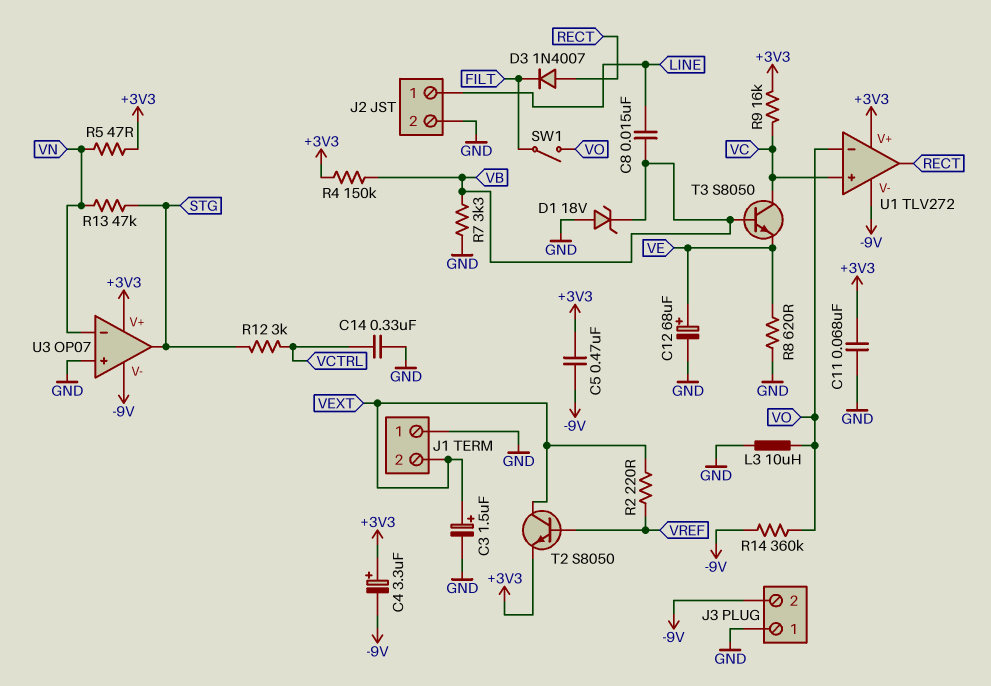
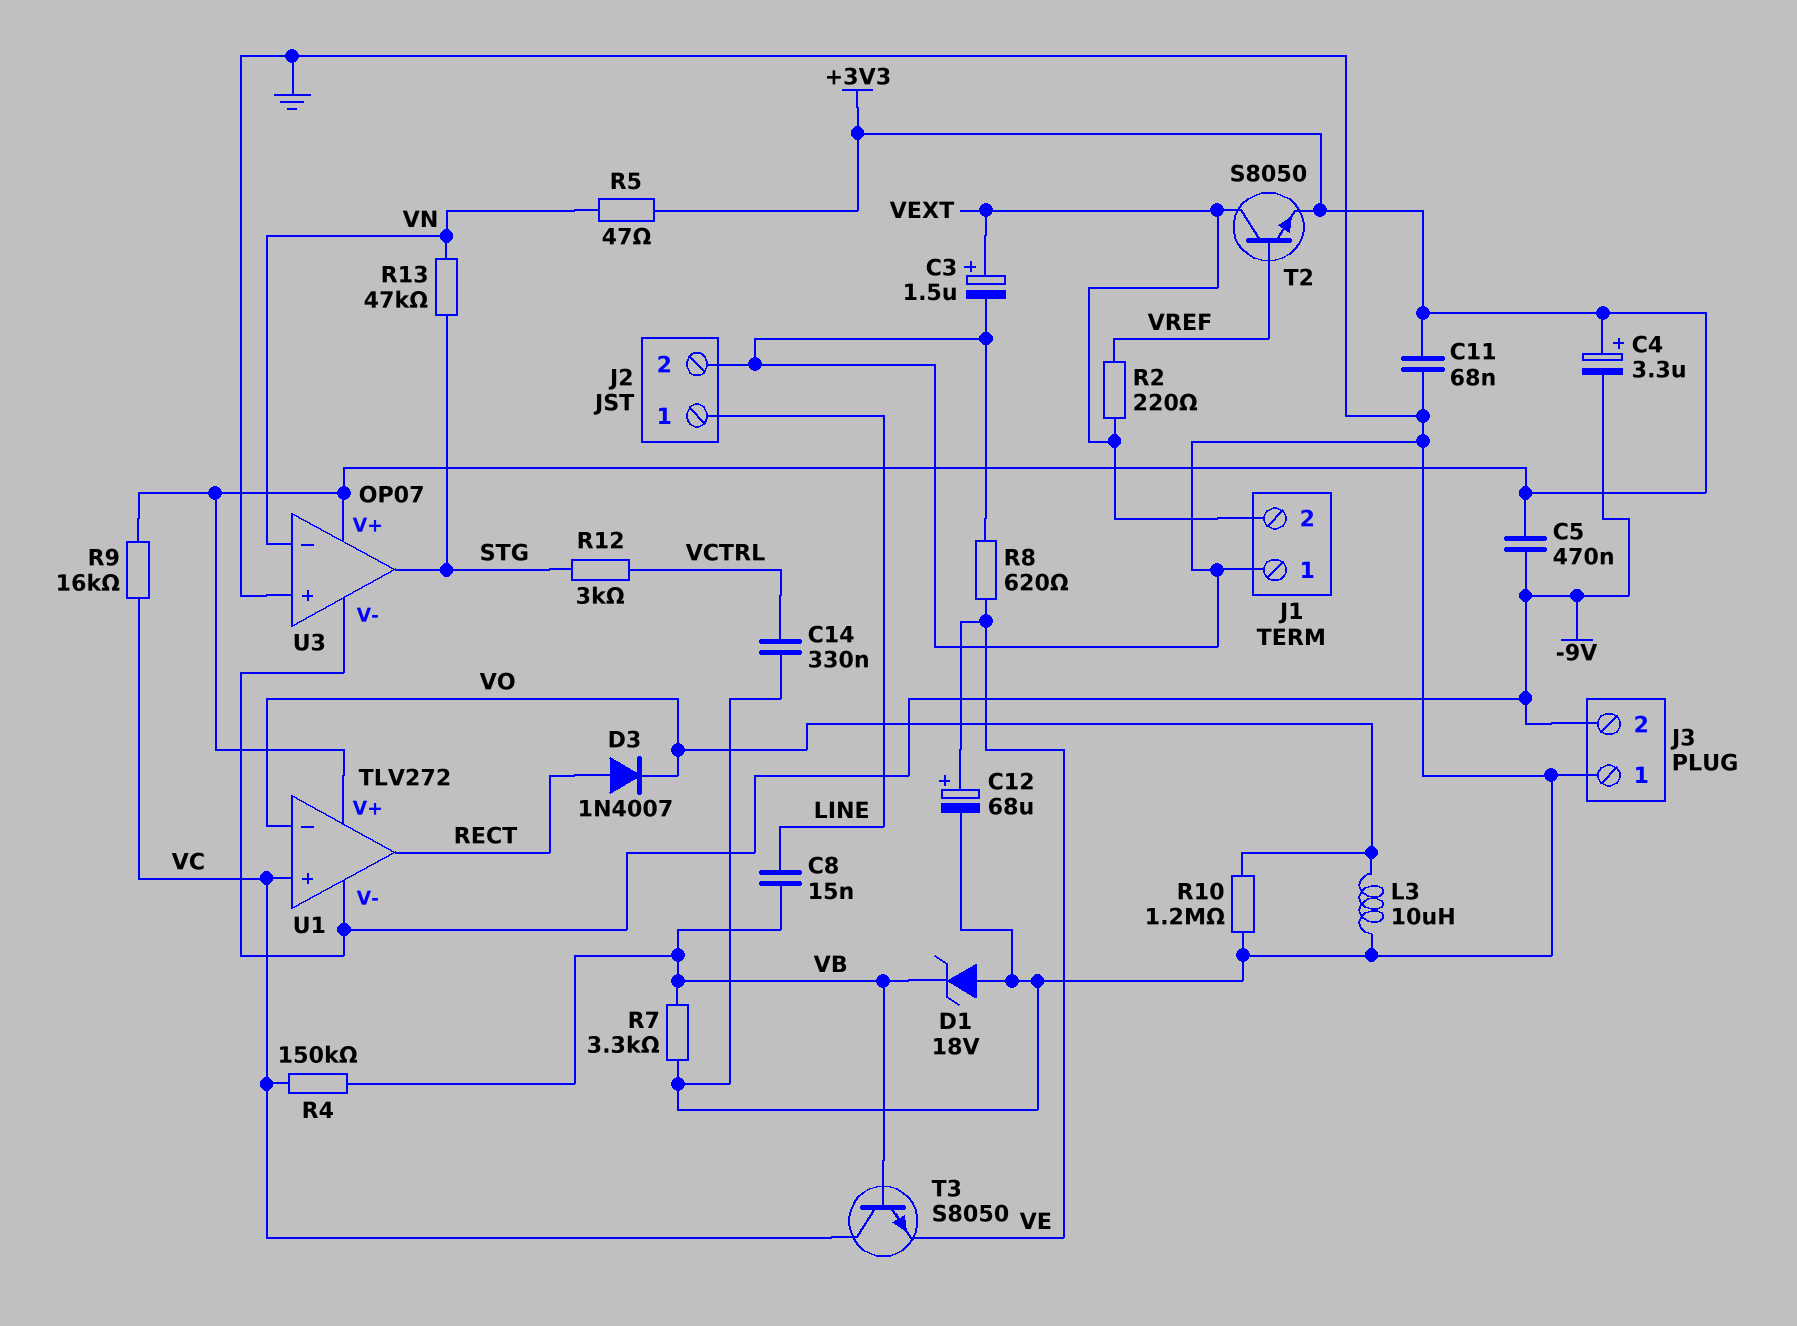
D3: diode 1N4007 (A RECT, K FILT) -> diode 1N4007 (A RECT, K VO)
R4: 150k (+3V3, VB) -> 150k (VB, VC)
R10: none -> 1.2M (GND, VO)
R14: 360k (-9V, VO) -> none
SW1: switch (FILT, VO) -> none

